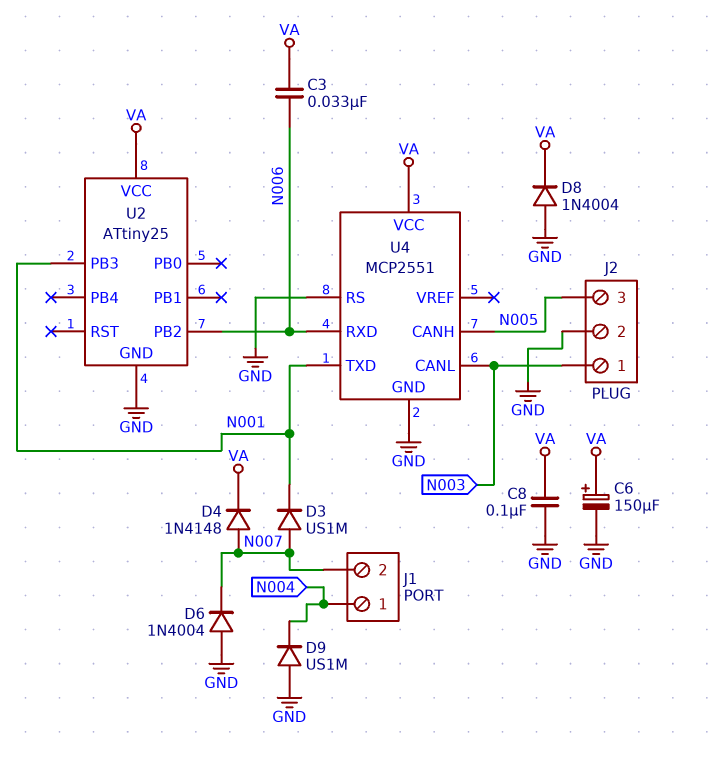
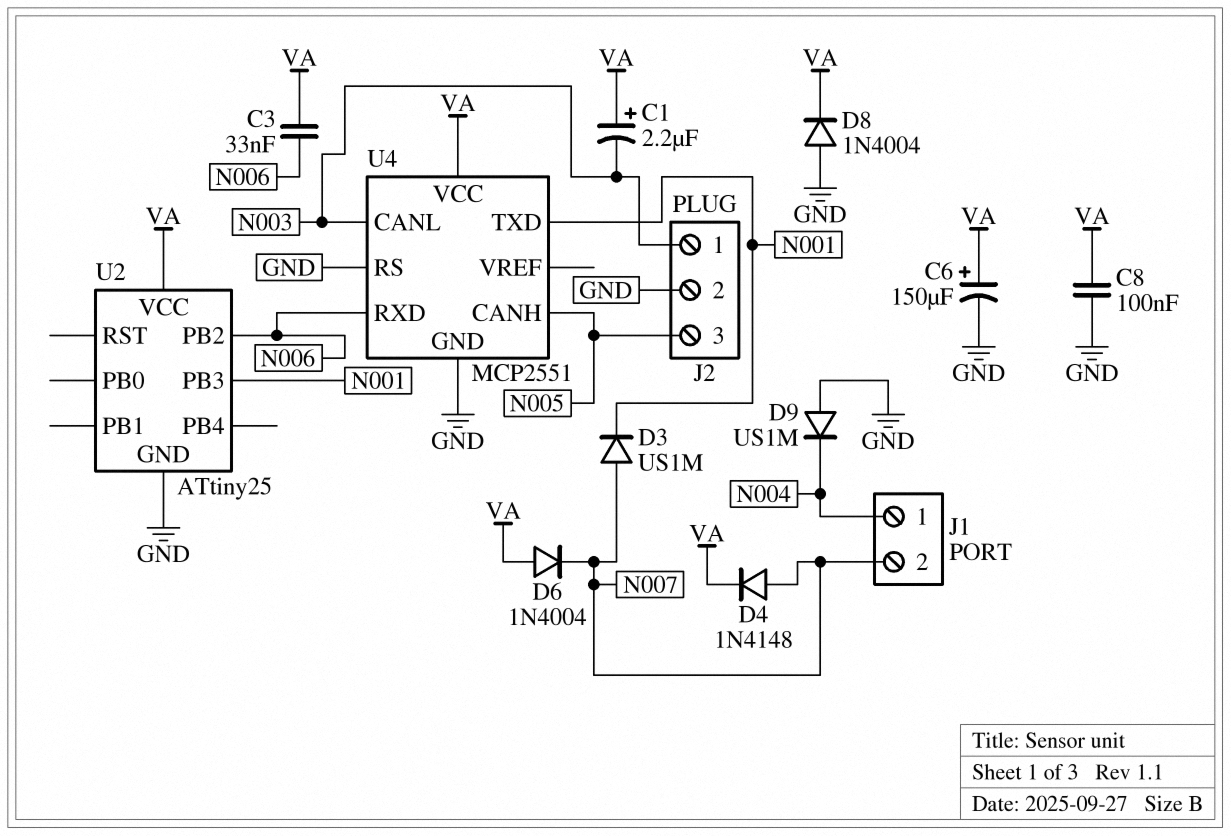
C1: none -> 2.2uF (plus VA, minus N003)
D6: diode 1N4004 (A GND, K N007) -> diode 1N4004 (A VA, K N007)

